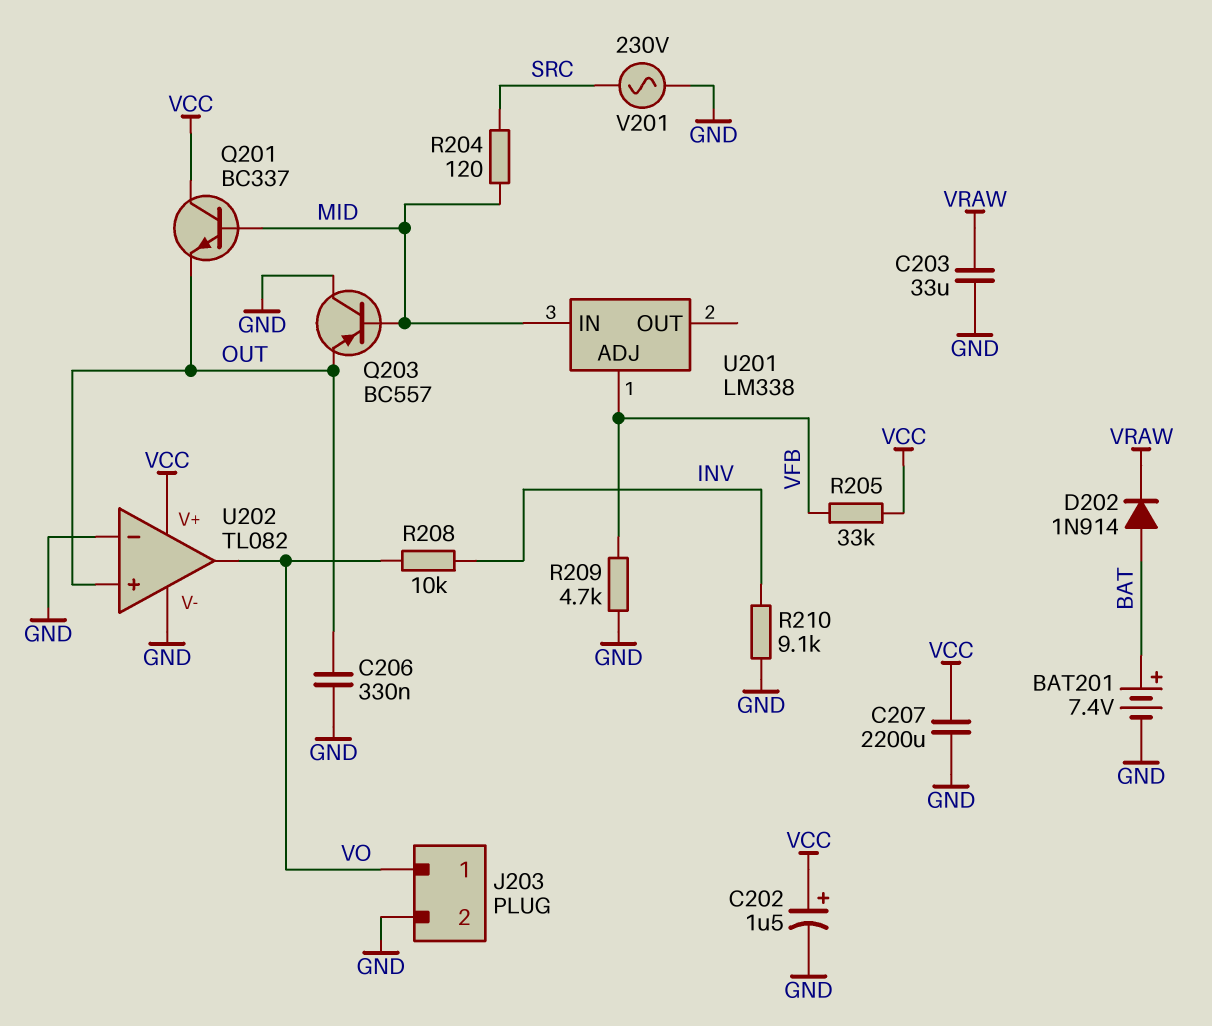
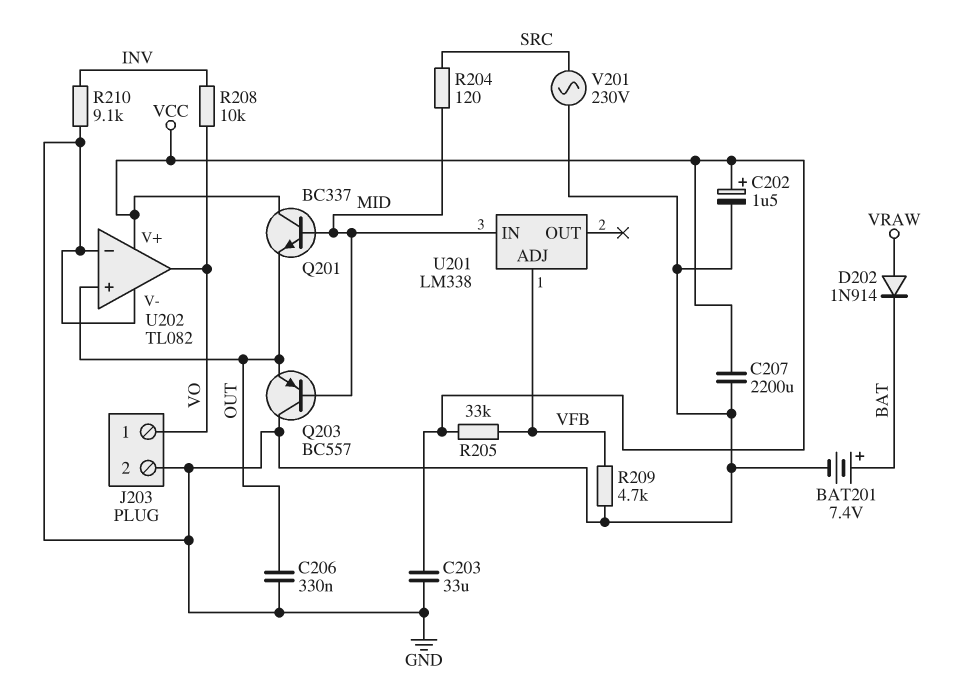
C203: 33uF (GND, VRAW) -> 33uF (GND, VCC)
D202: diode 1N914 (A BAT, K VRAW) -> diode 1N914 (A VRAW, K BAT)

